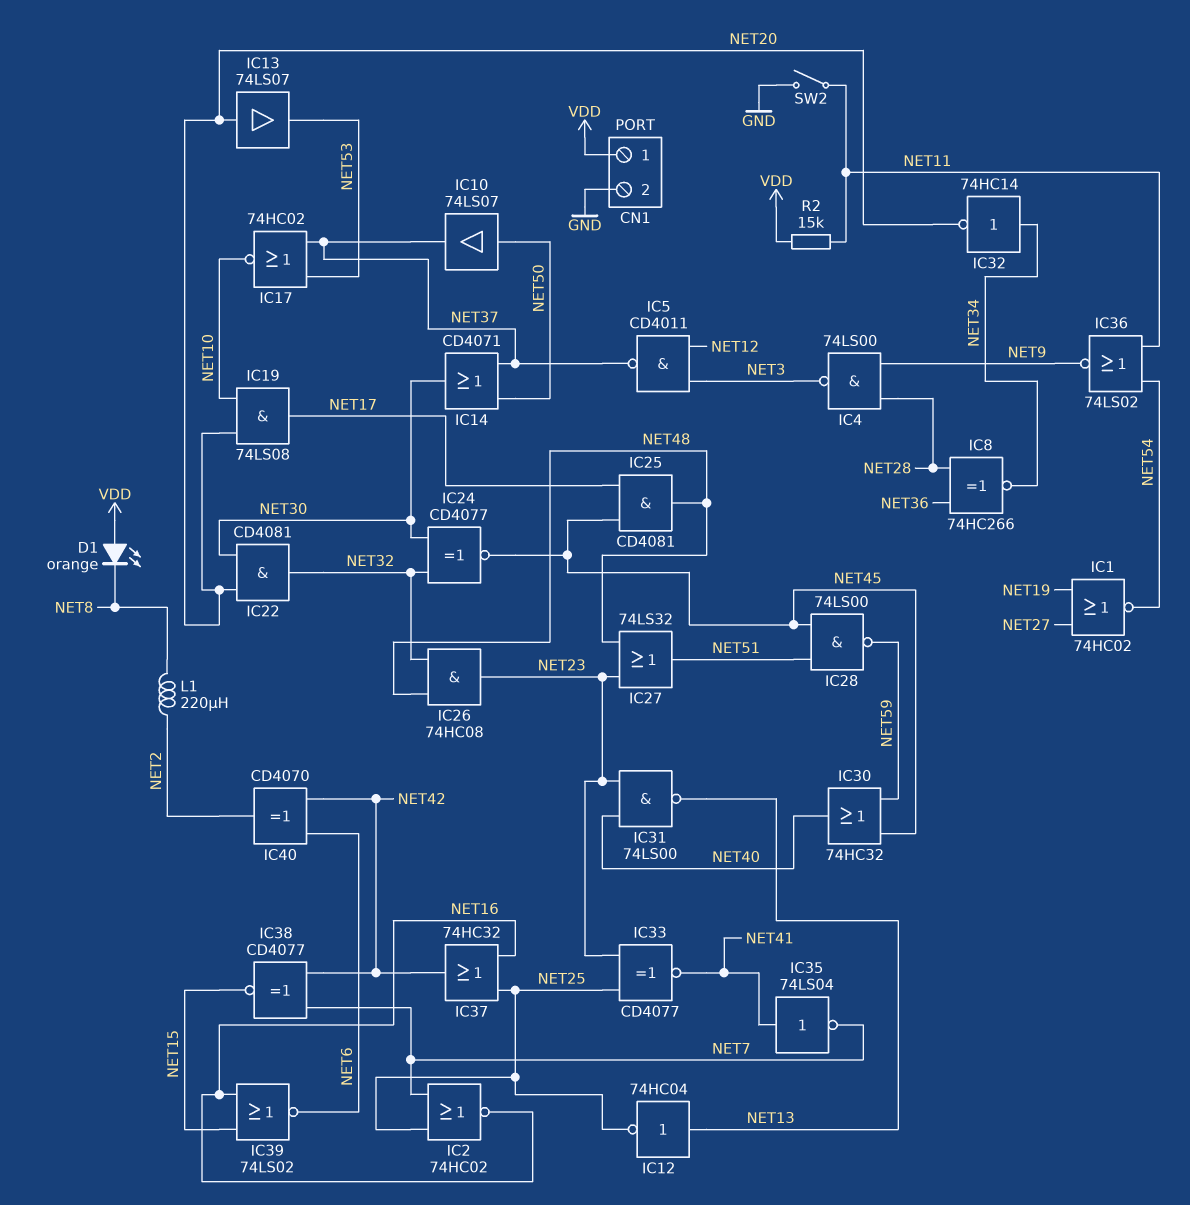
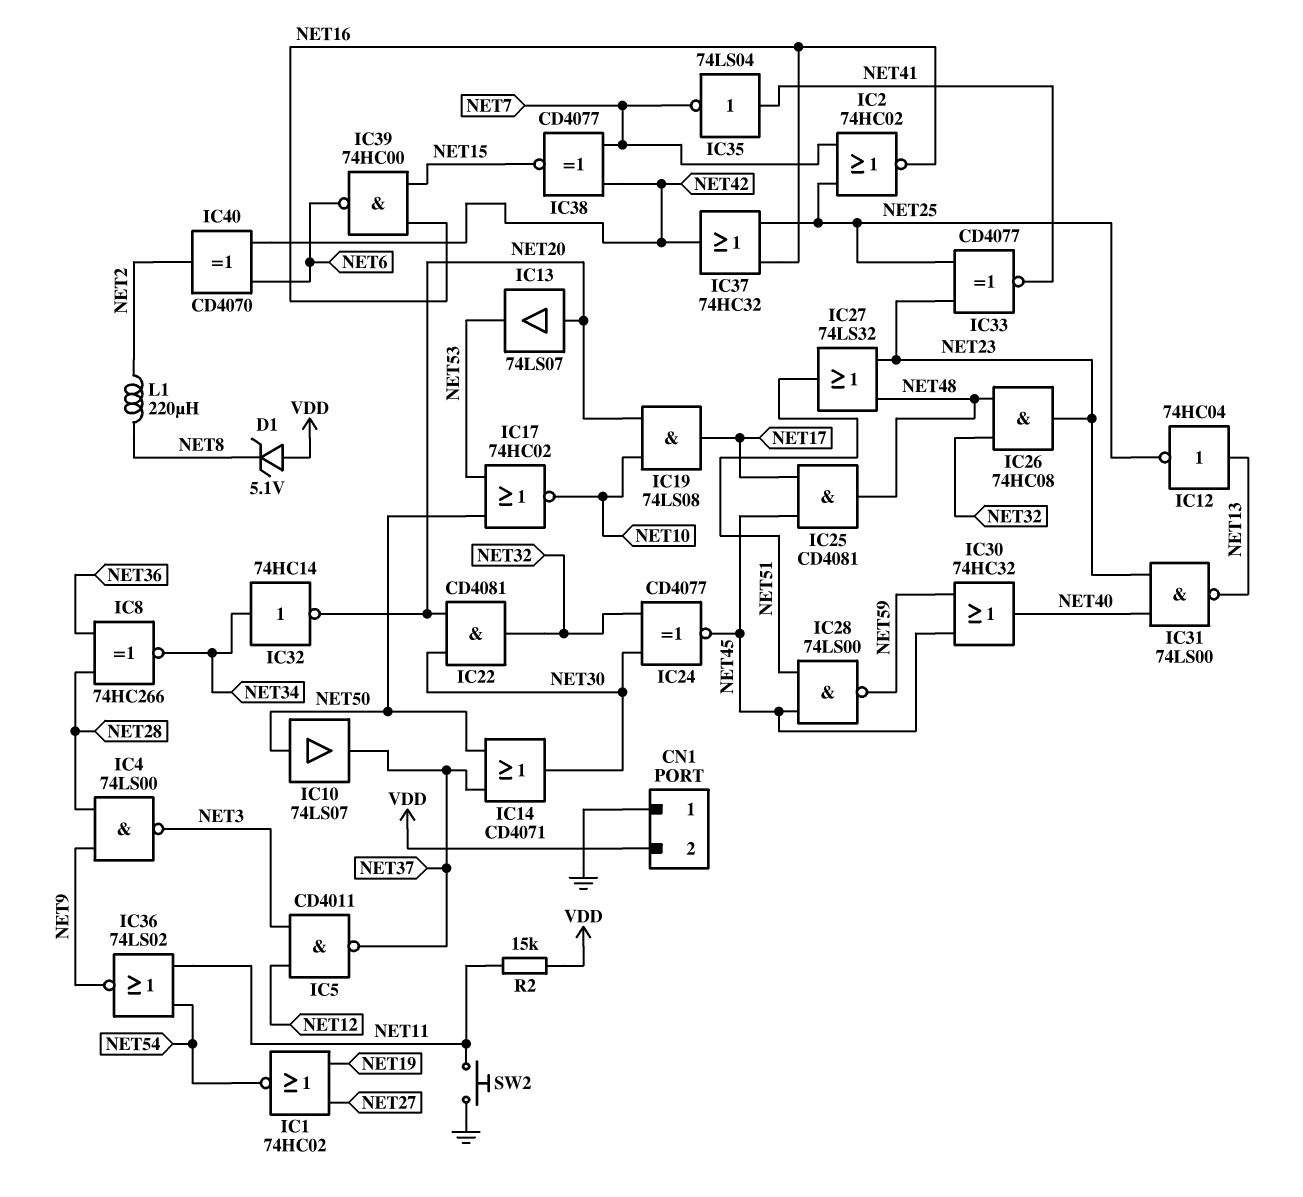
CN1 pin 1: VDD -> GND
CN1 pin 2: GND -> VDD
D1: LED orange (A VDD, K NET8) -> zener 5.1V (A VDD, K NET8)
IC17: NOR 74HC02 (in NET37, in NET53, out NET10) -> NOR 74HC02 (in NET50, in NET53, out NET10)
IC39: NOR 74LS02 (in NET15, in NET16, out NET6) -> NAND 74HC00 (in NET15, in NET16, out NET6)
SW2: switch (GND, NET11) -> button (GND, NET11)

